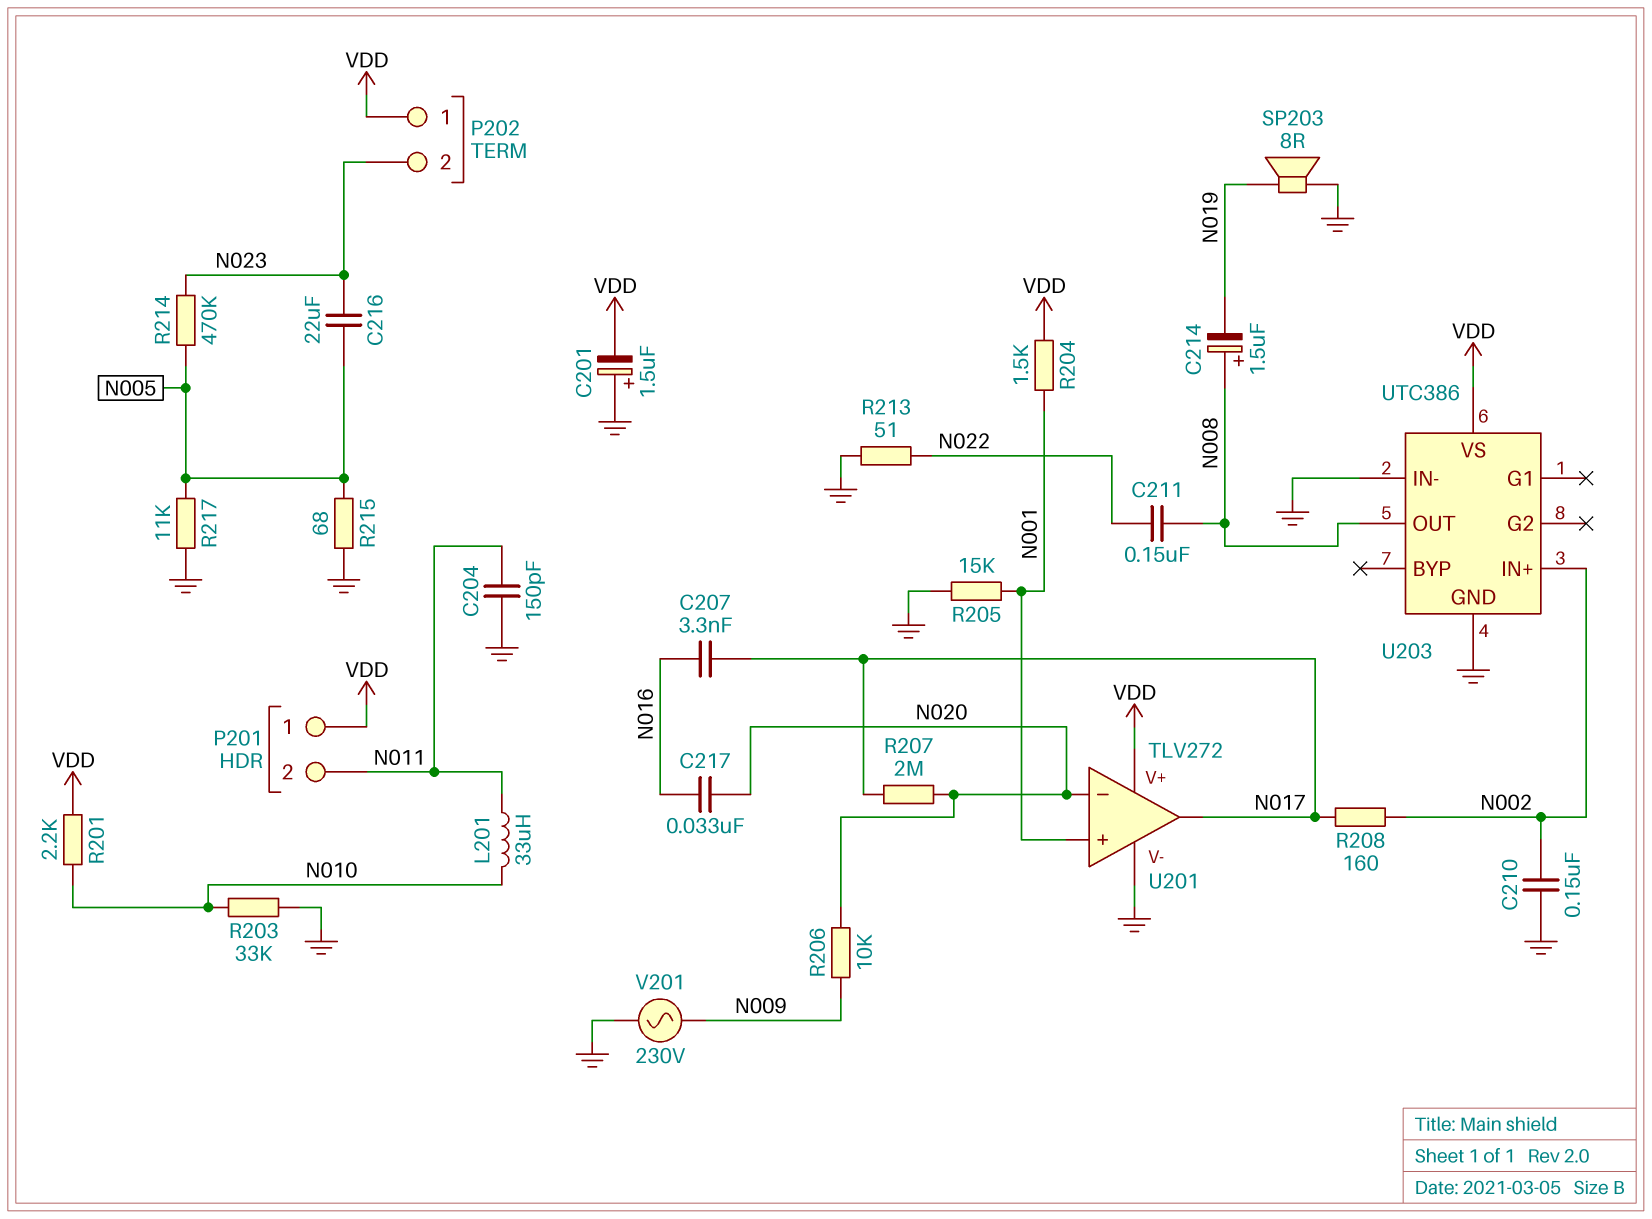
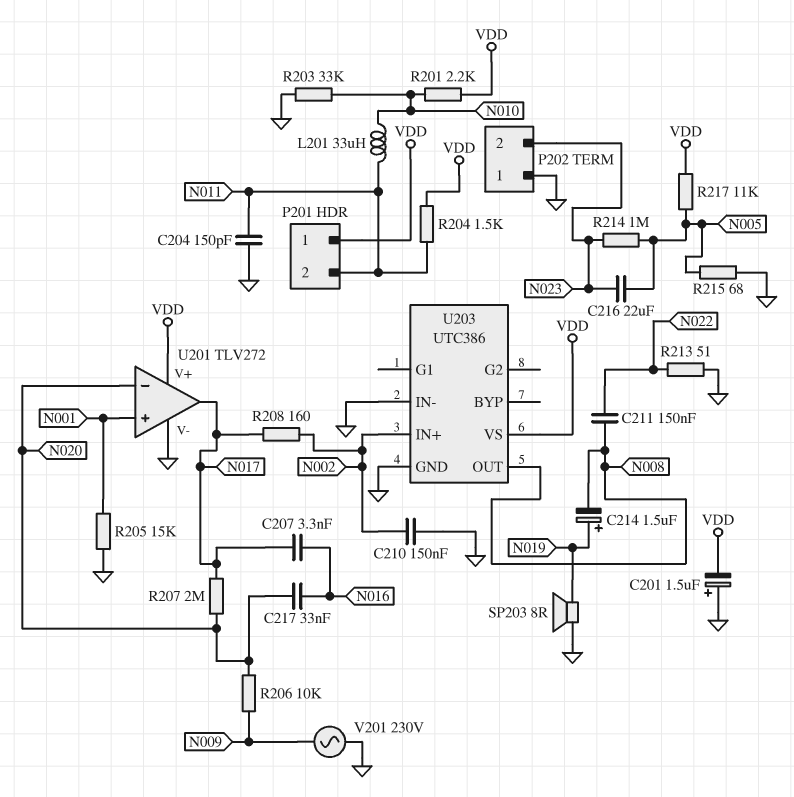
C214: 1.5uF (plus N008, minus N019) -> 1.5uF (plus N019, minus N008)
P202 pin 1: VDD -> GND
R204: 1.5k (N001, VDD) -> 1.5k (N011, VDD)
R214: 470k (N005, N023) -> 1M (N005, N023)
R217: 11k (GND, N005) -> 11k (N005, VDD)

